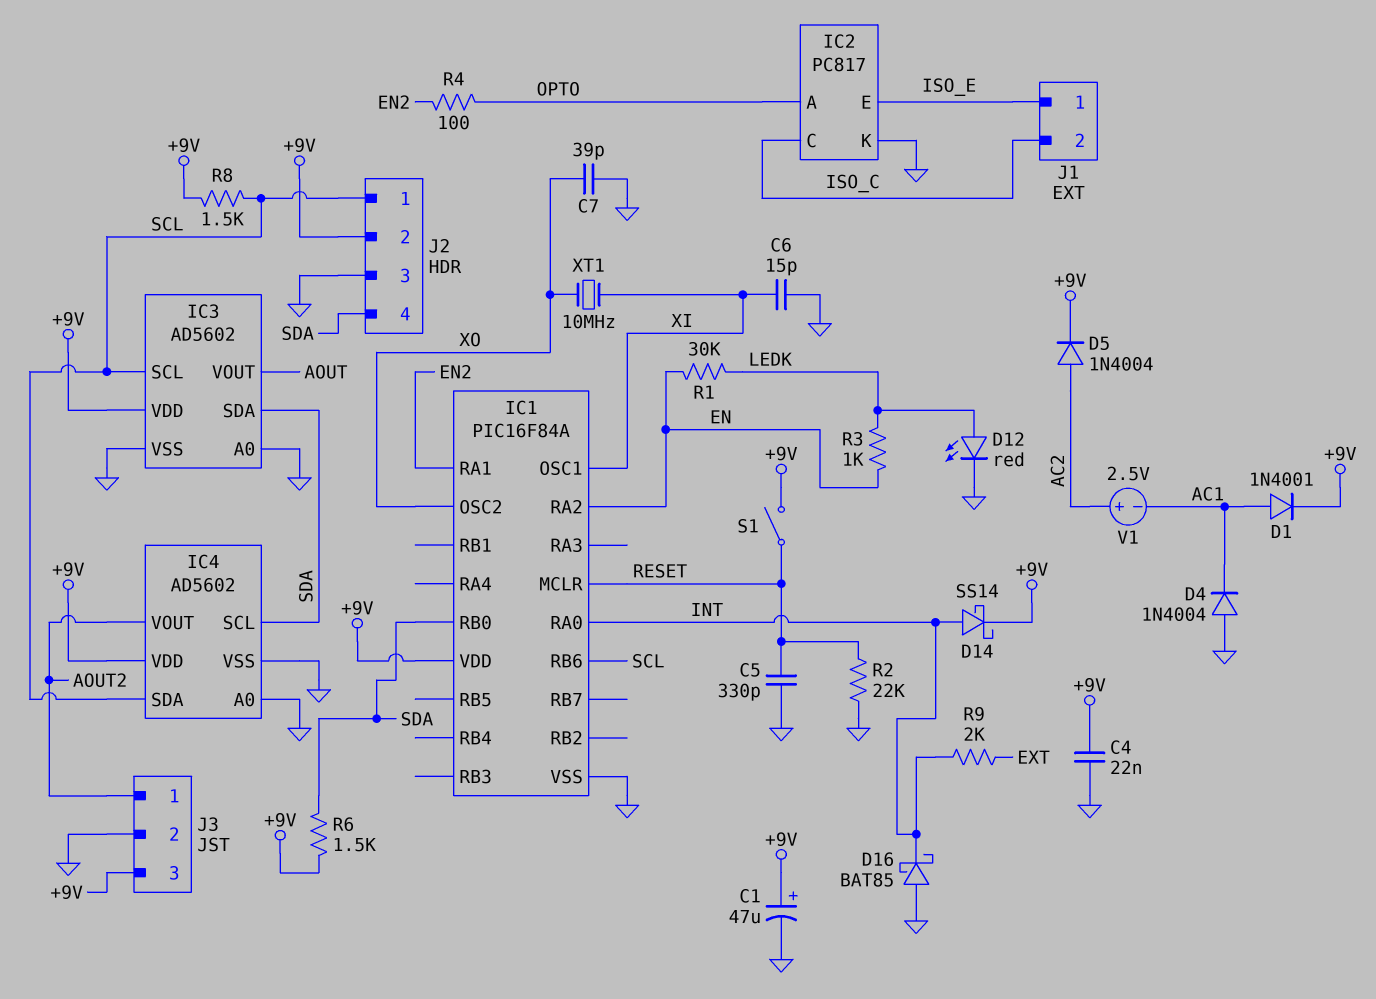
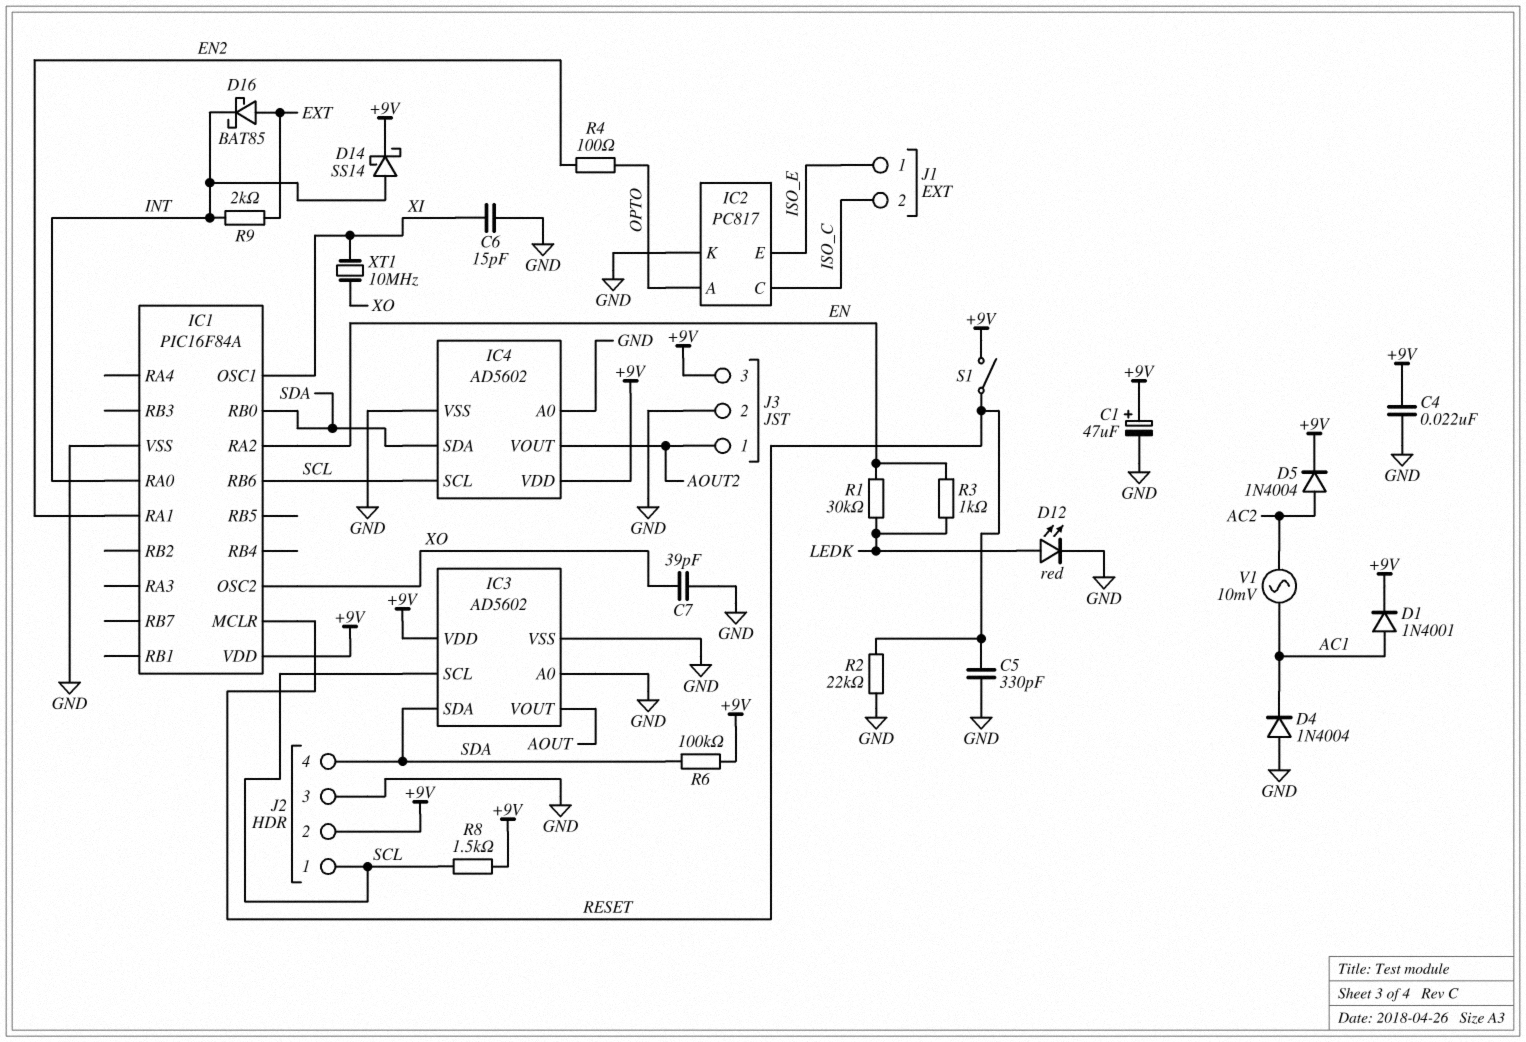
D16: schottky BAT85 (A GND, K INT) -> schottky BAT85 (A EXT, K INT)
IC4 pin SCL: SDA -> SCL
IC4 pin SDA: SCL -> SDA
R6: 1.5k (+9V, SDA) -> 100k (+9V, SDA)
V1: 2.5V (plus AC2, minus AC1) -> AC 10mV (AC1, AC2)

